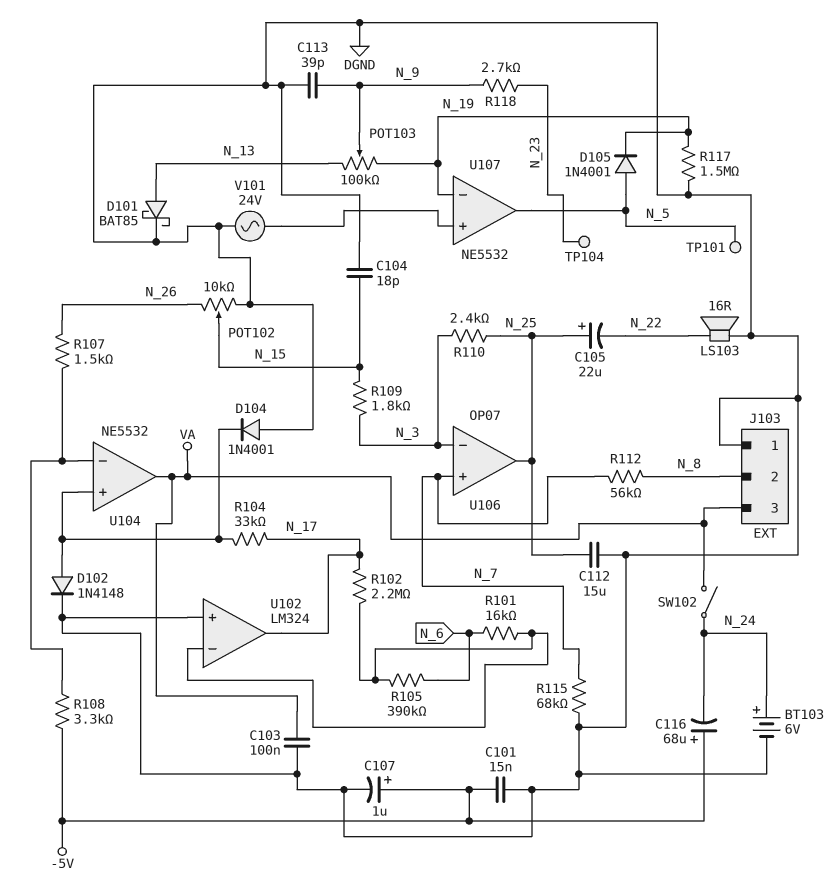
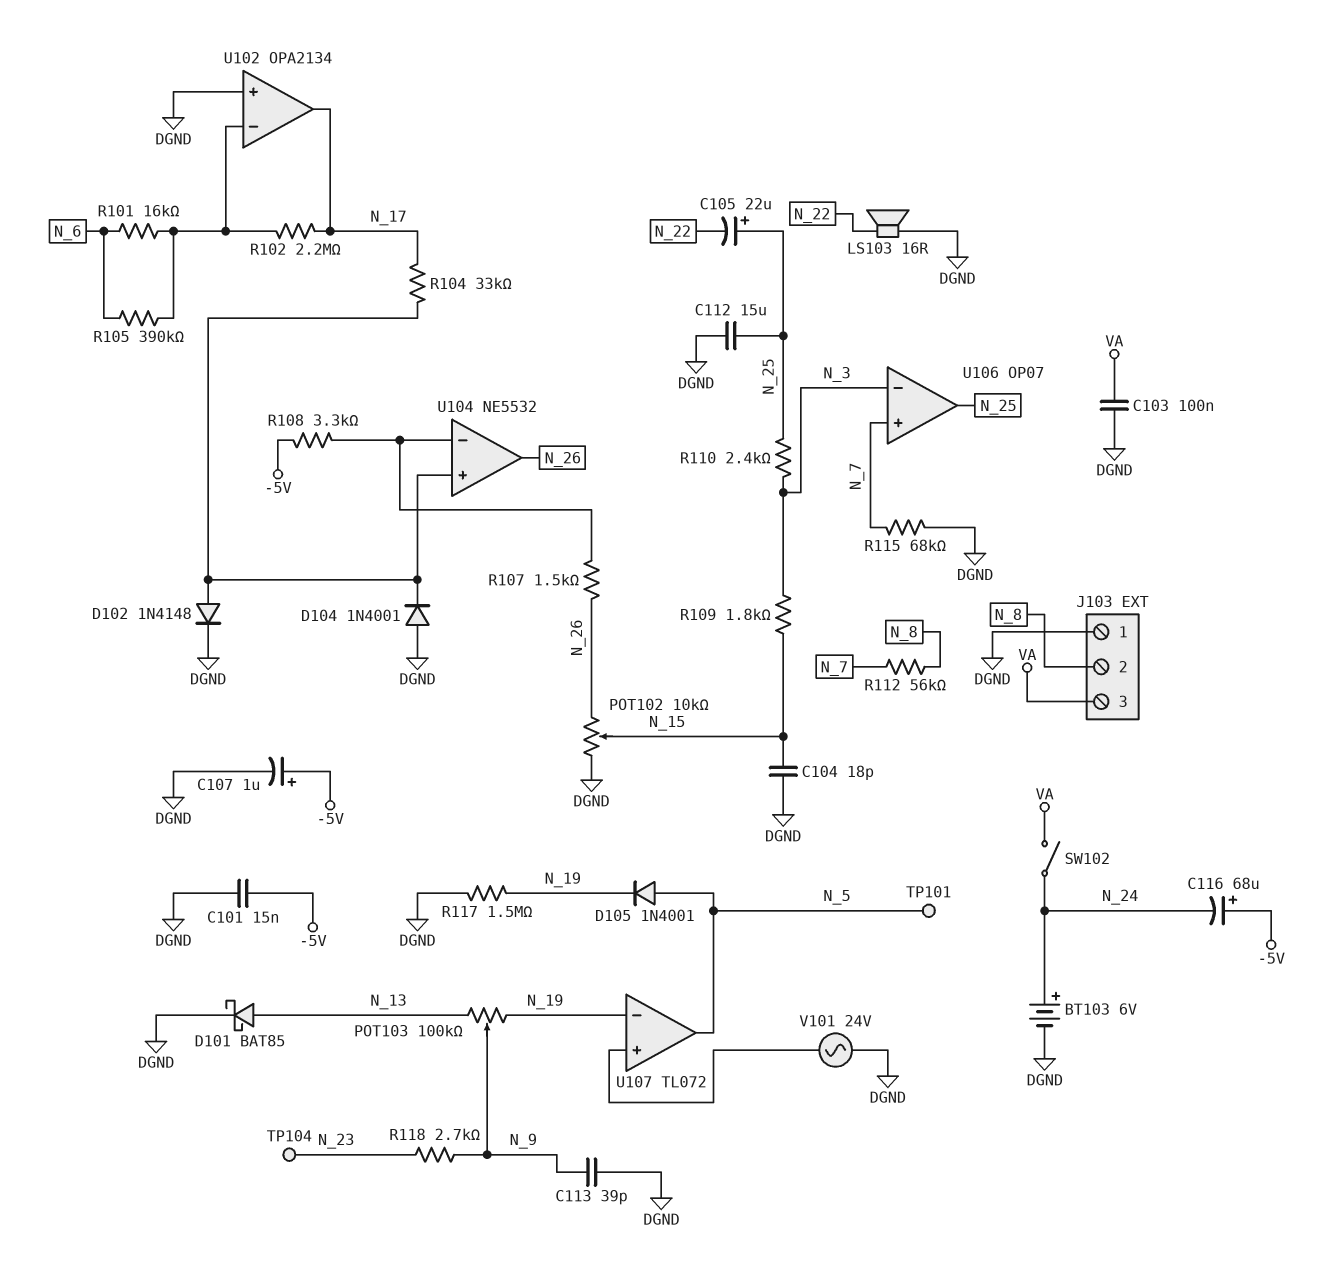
U102: LM324 -> OPA2134
U104 pin out: VA -> N_26
U107: NE5532 -> TL072

